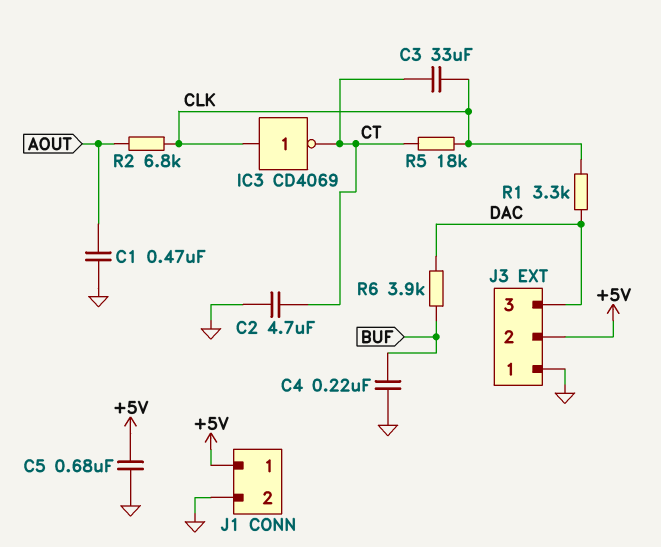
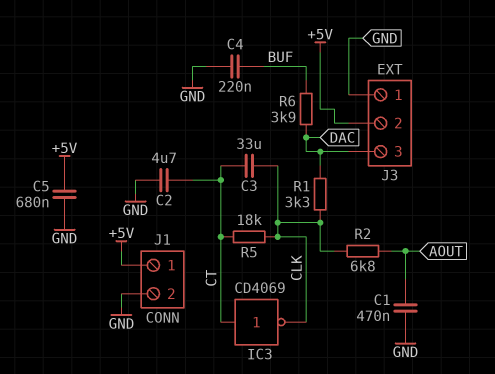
IC3: NOT CD4069 (in CLK, out CT) -> NOT CD4069 (in CT, out CLK)

